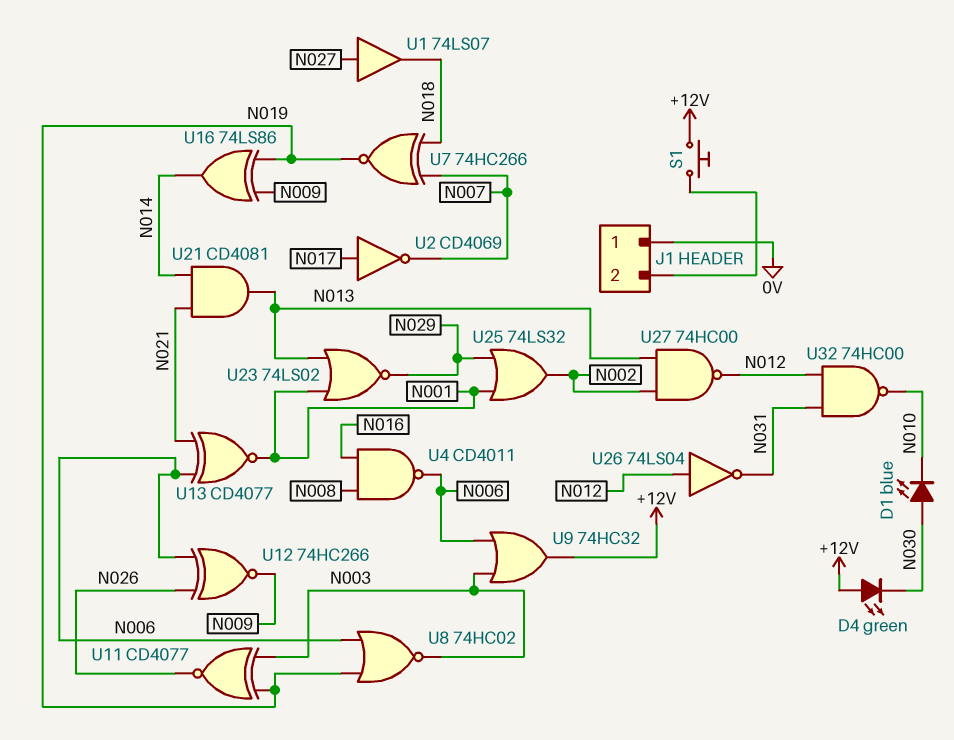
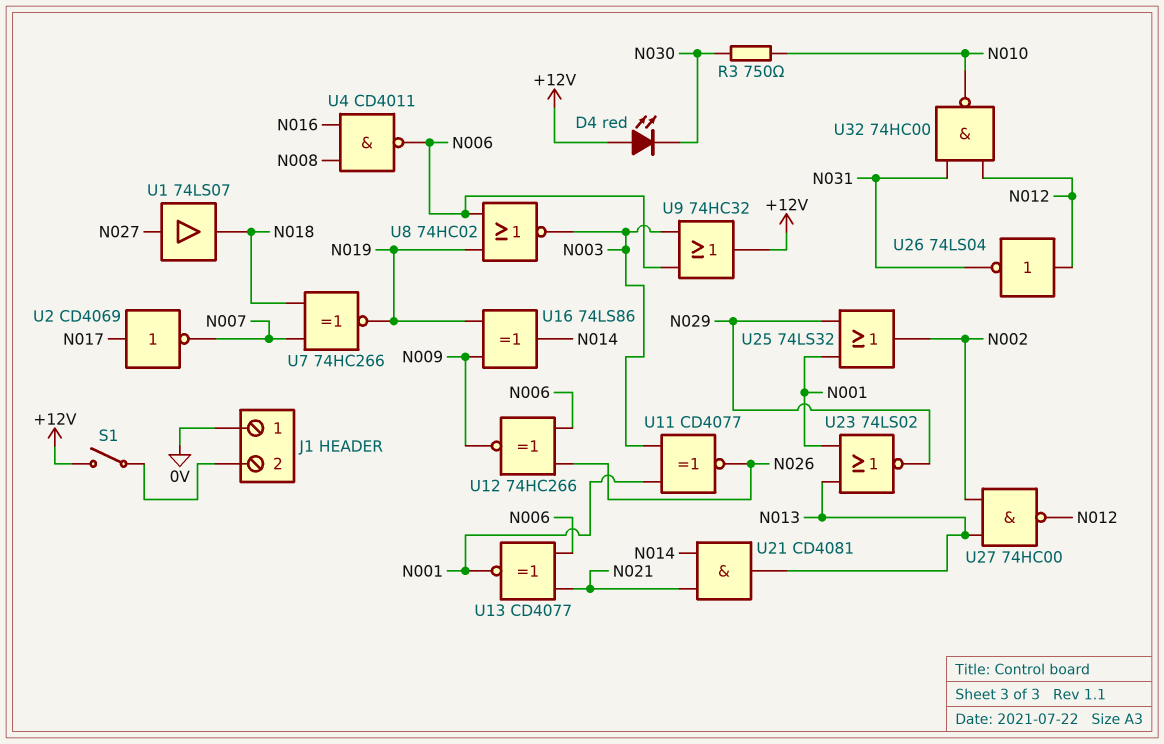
D1: LED blue (A N030, K N010) -> none
D4: LED green (A +12V, K N030) -> LED red (A +12V, K N030)
R3: none -> 750 (N010, N030)
S1: button (+12V, J1/2) -> switch (+12V, J1/2)
U11: XNOR CD4077 (in N003, in N019, out N026) -> XNOR CD4077 (in N001, in N003, out N026)

